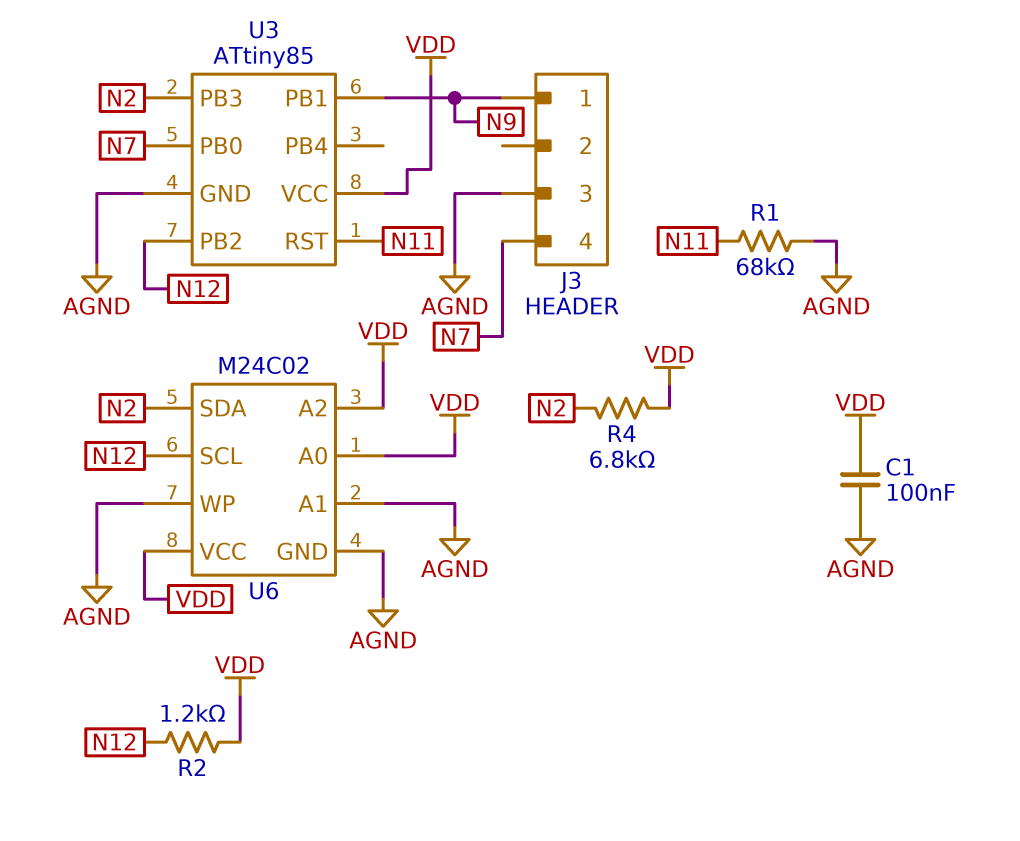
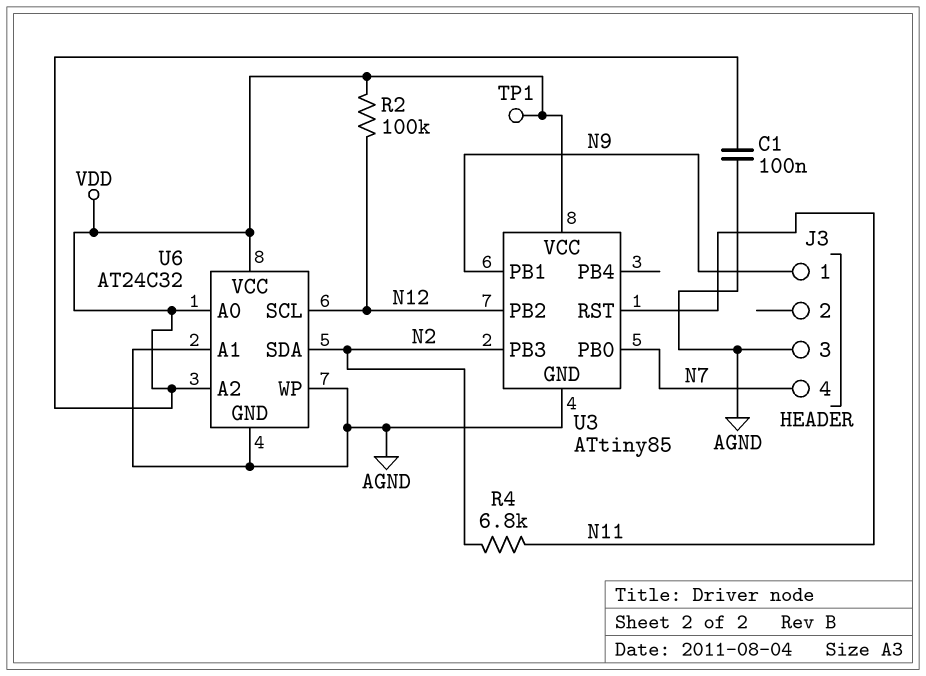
R1: 68k (AGND, N11) -> none
R2: 1.2k (N12, VDD) -> 100k (N12, VDD)
R4: 6.8k (N2, VDD) -> 6.8k (N2, N11)
TP1: none -> test point (VDD)
U6: M24C02 -> AT24C32

